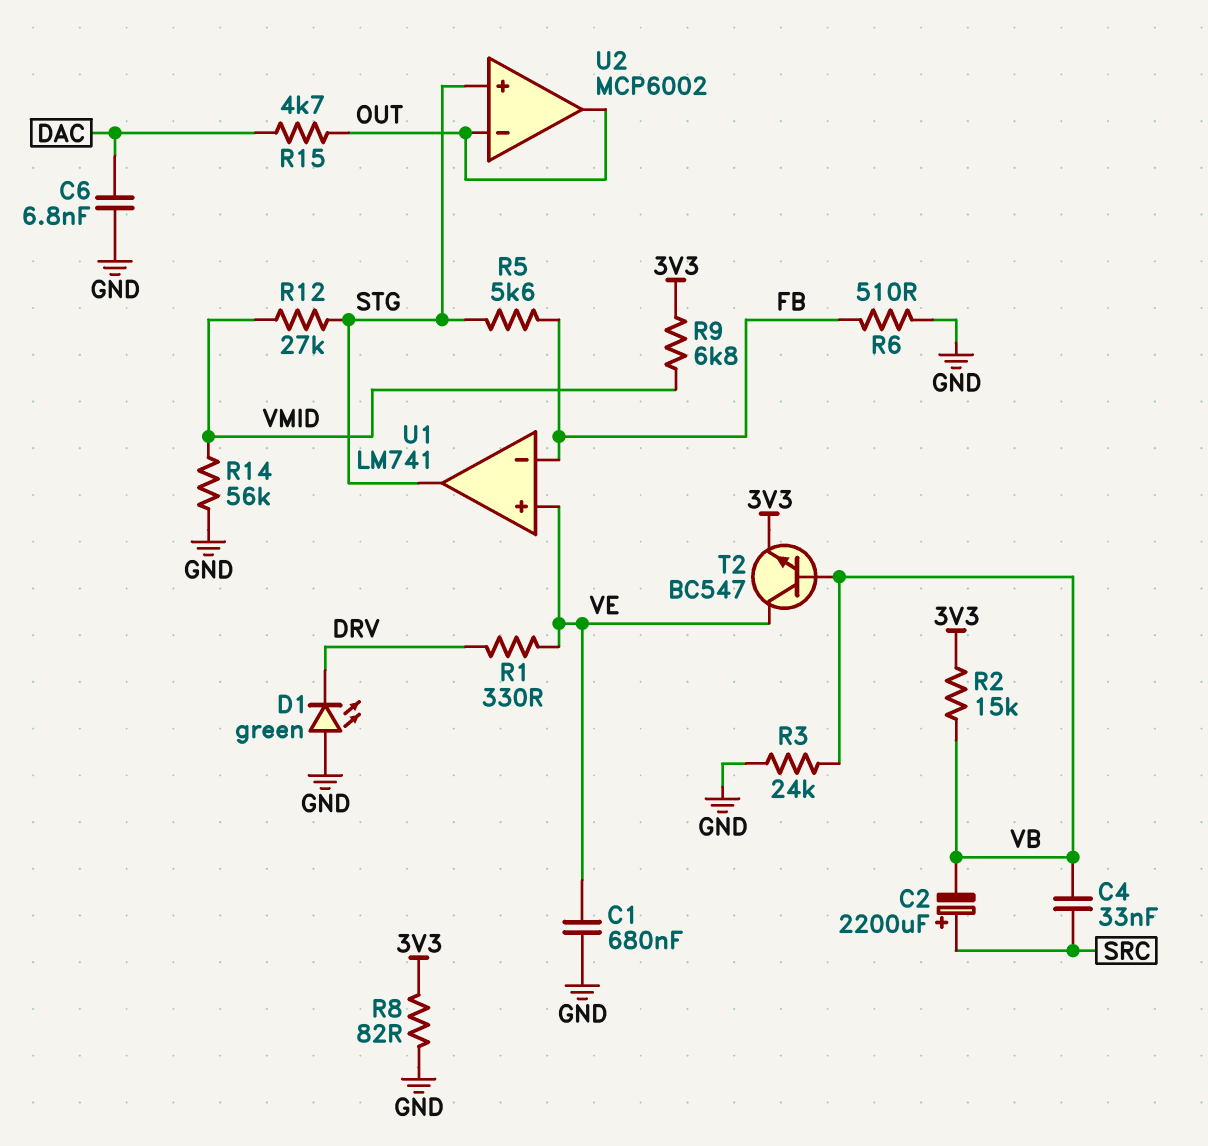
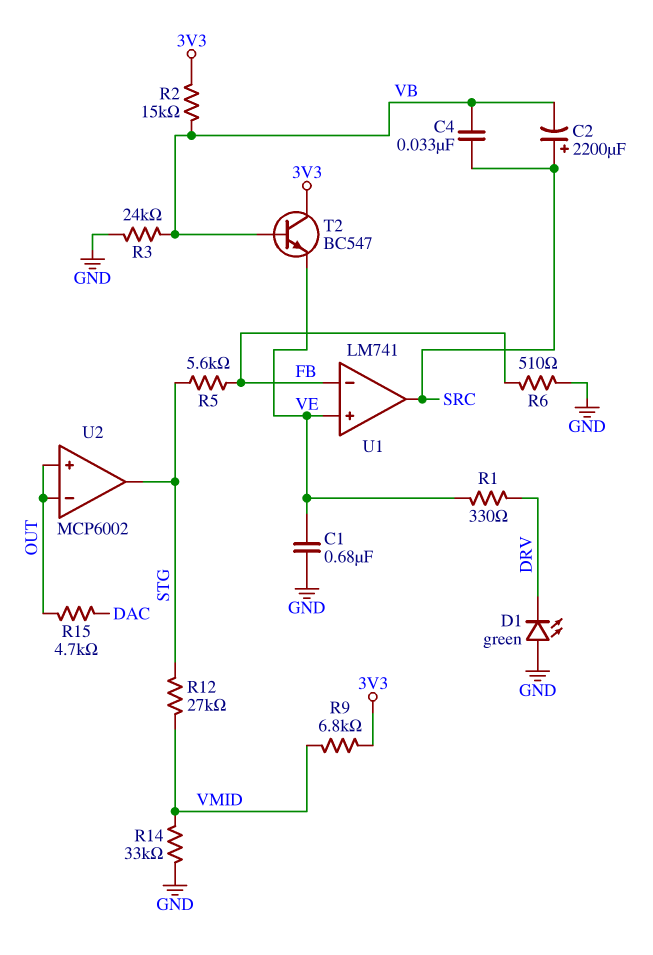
C6: 6.8nF (DAC, GND) -> none
R8: 82 (3V3, GND) -> none
R14: 56k (GND, VMID) -> 33k (GND, VMID)
T2: NPN BC547 (B VB, C VE, E 3V3) -> NPN BC547 (B VB, C 3V3, E VE)
U1 pin out: STG -> SRC
U2 pin in+: STG -> OUT
U2 pin out: OUT -> STG

